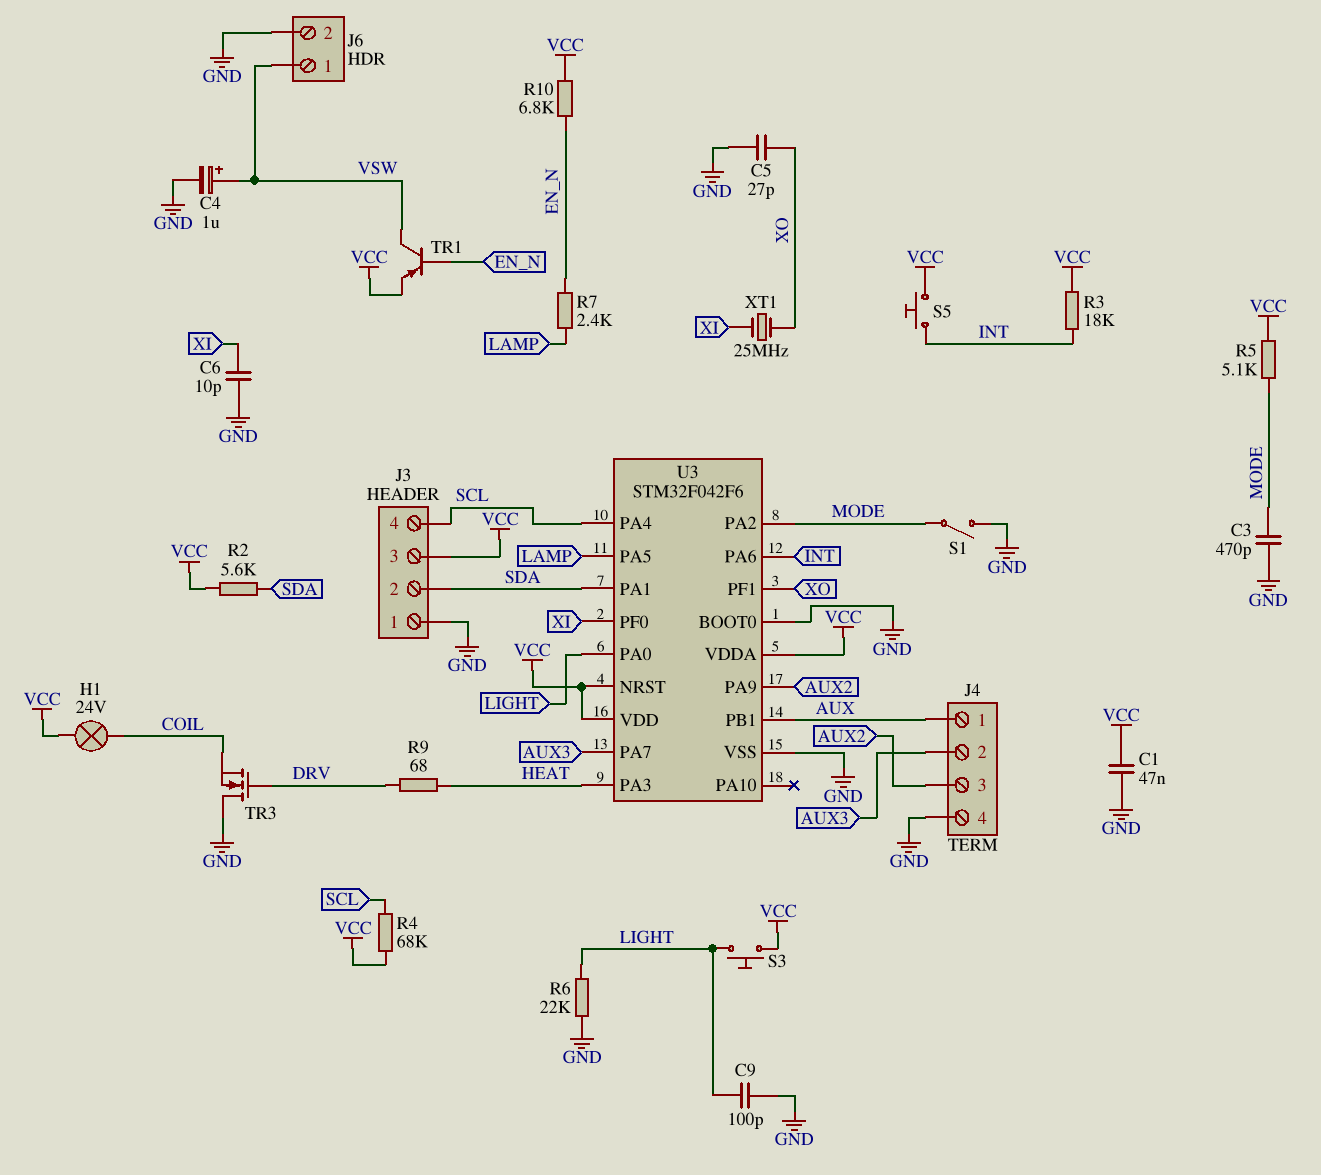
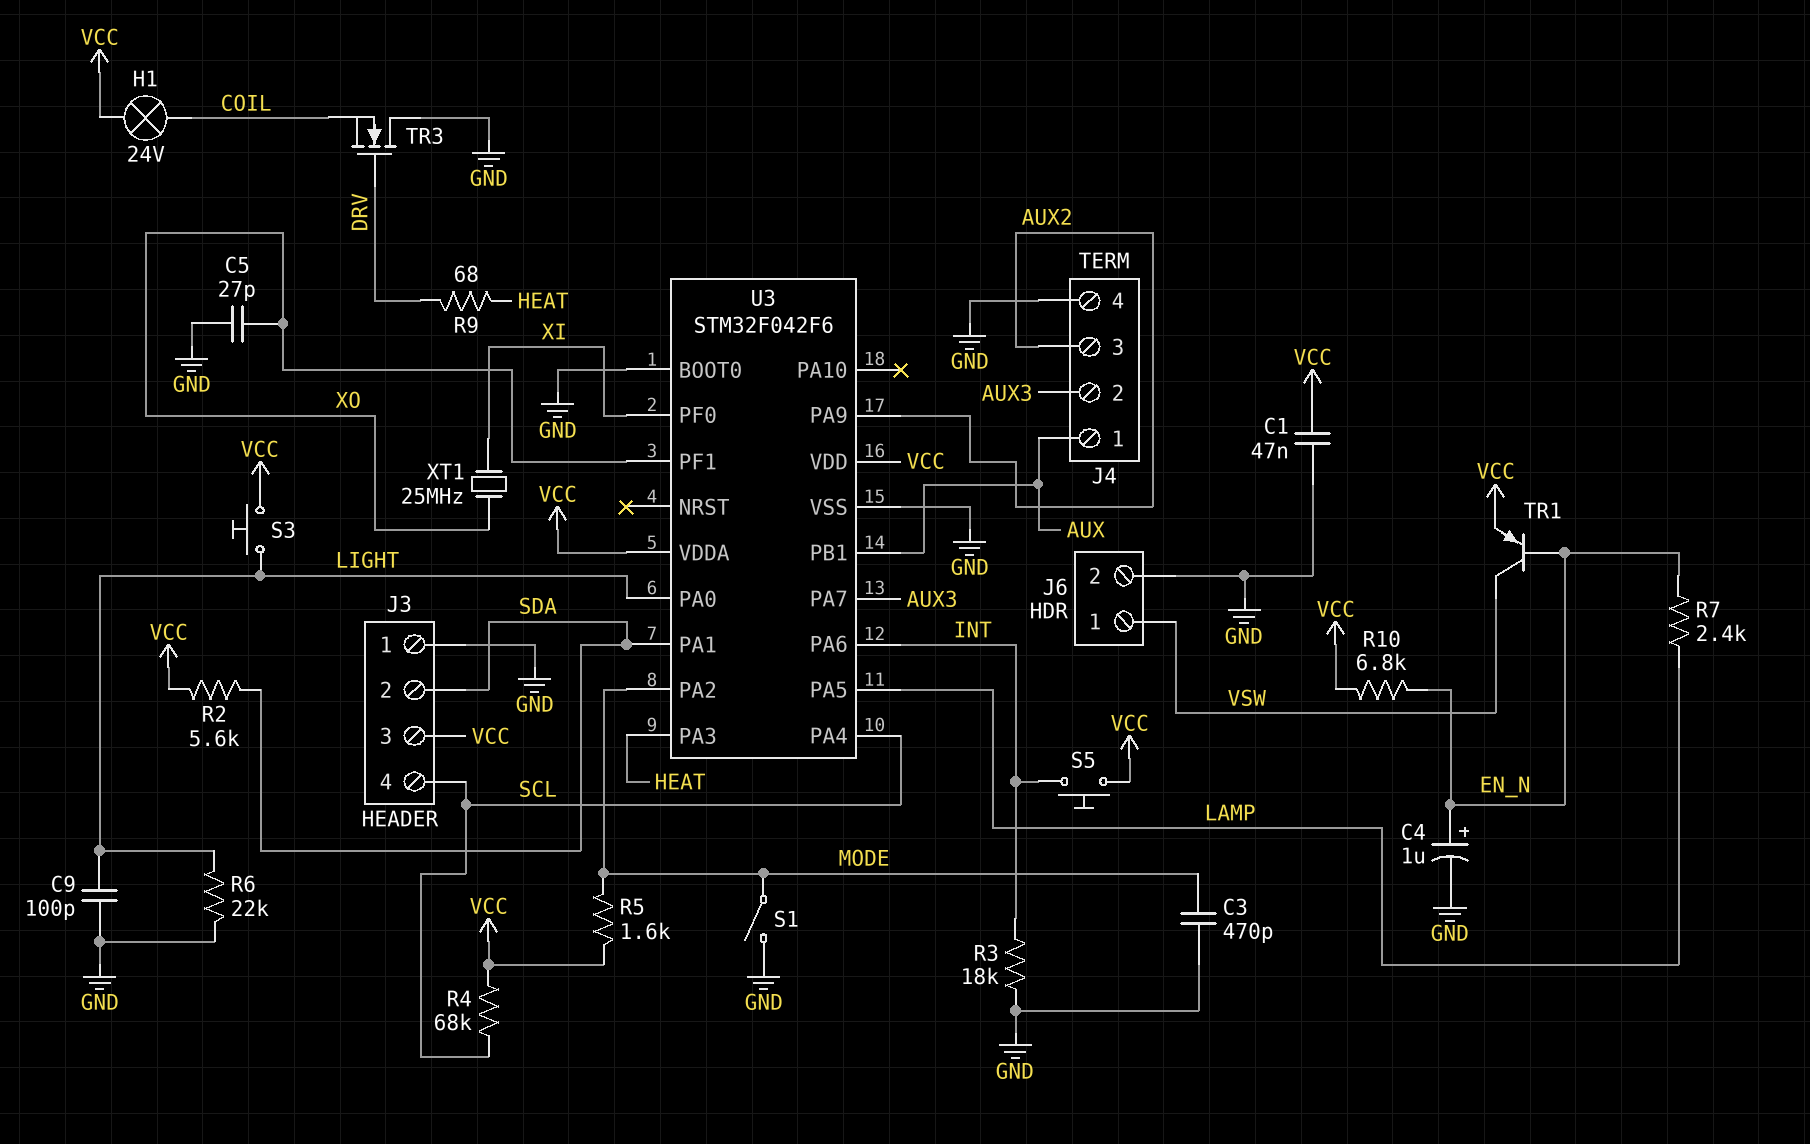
C4: 1uF (plus VSW, minus GND) -> 1uF (plus EN_N, minus GND)
C6: 10pF (GND, XI) -> none
R3: 18k (INT, VCC) -> 18k (GND, INT)
R5: 5.1k (MODE, VCC) -> 1.6k (MODE, VCC)
U3 pin NRST: VCC -> none

